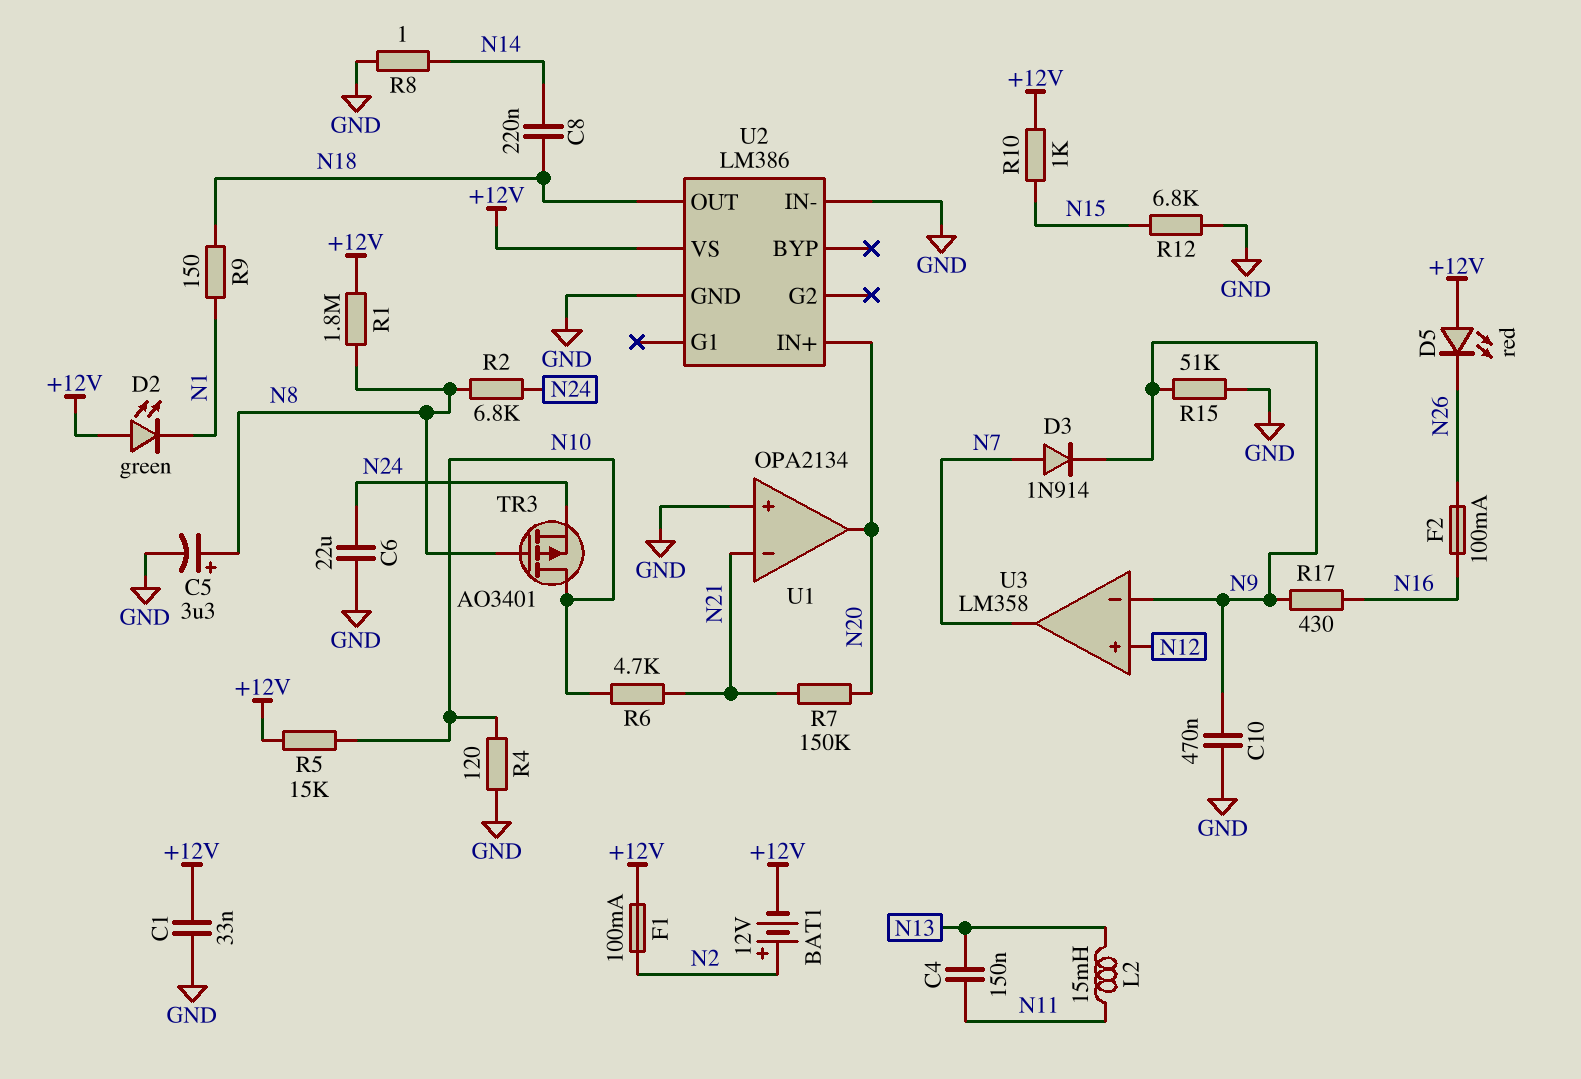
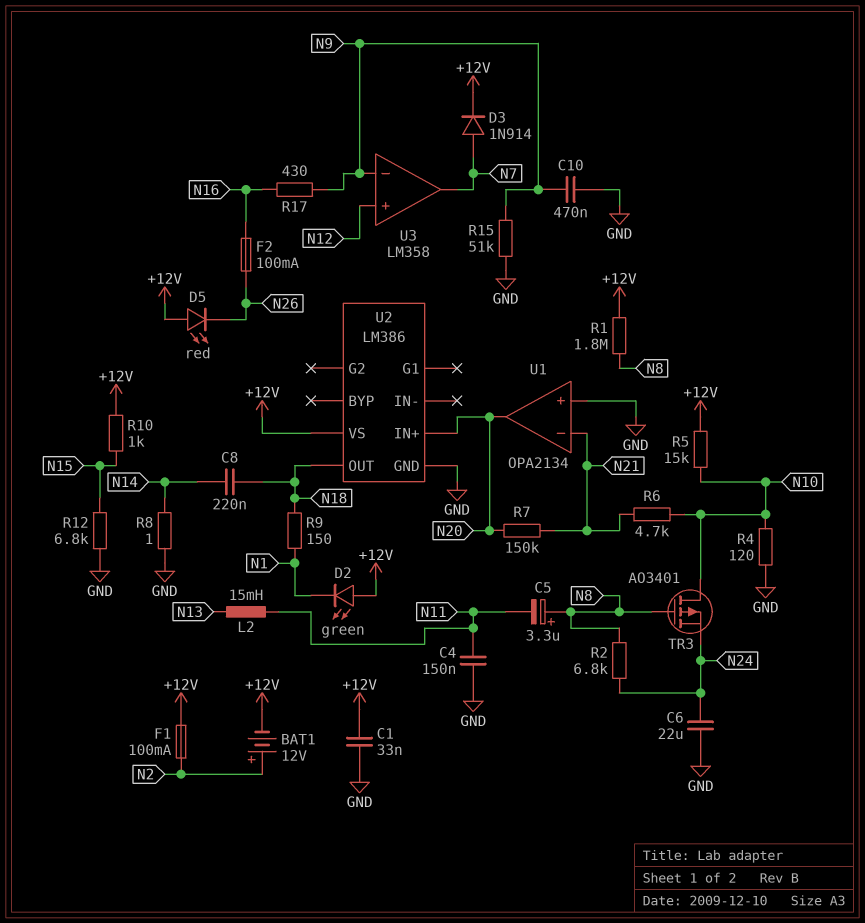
C4: 150nF (N11, N13) -> 150nF (GND, N11)
C5: 3.3uF (plus N8, minus GND) -> 3.3uF (plus N8, minus N11)
D3: diode 1N914 (A N7, K N9) -> diode 1N914 (A N7, K +12V)
U2 pin IN-: GND -> none

